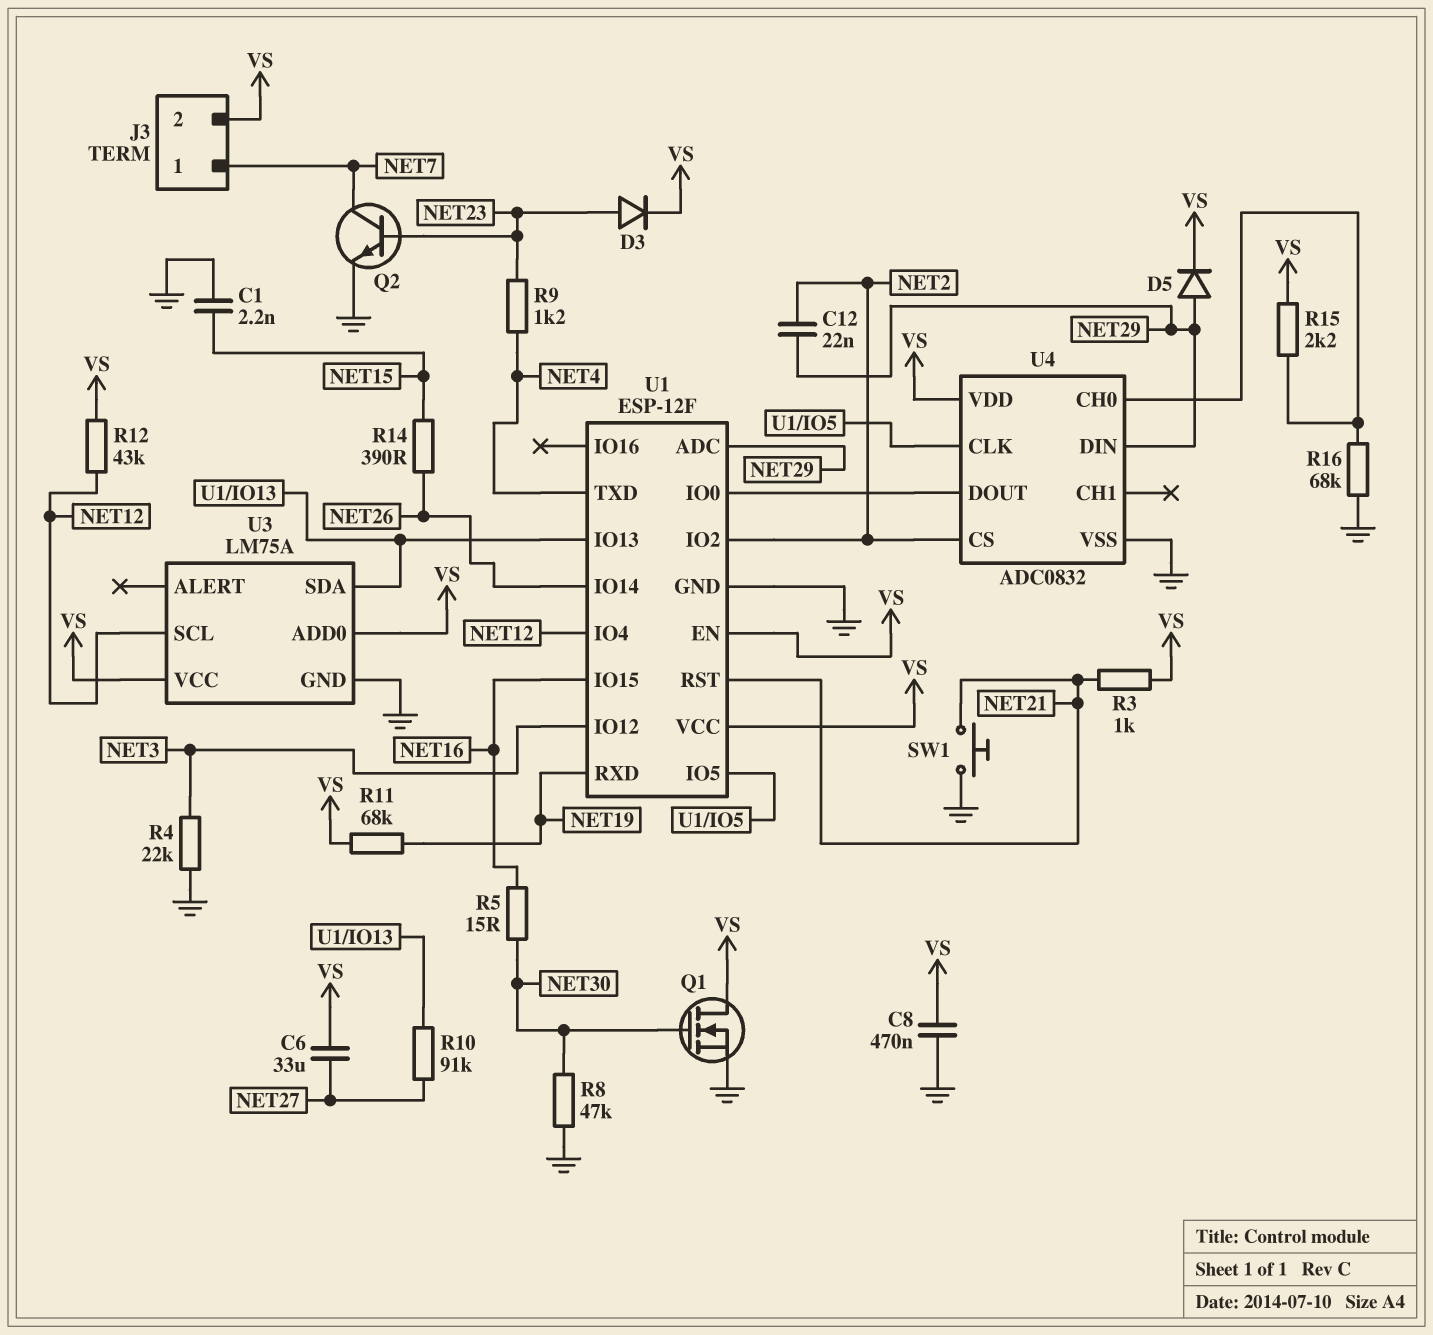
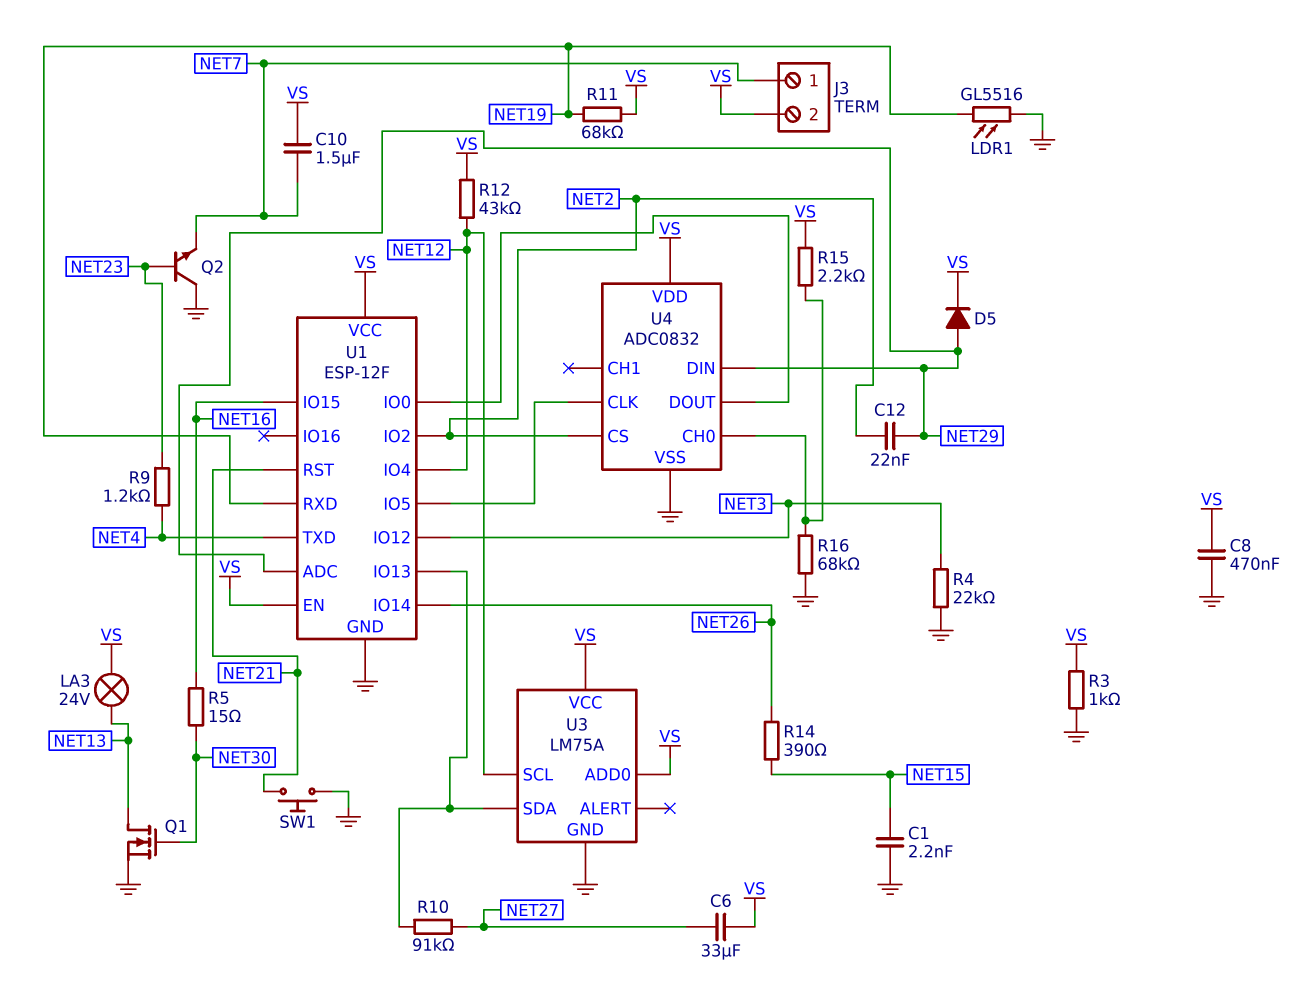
C10: none -> 1.5uF (NET7, VS)
D3: diode (A NET23, K VS) -> none
LA3: none -> lamp 24V (NET13, VS)
LDR1: none -> GL5516 (GND, NET19)
Q1: NMOS (G NET30, D VS, S GND) -> NMOS (G NET30, D NET13, S GND)
Q2: NPN (B NET23, C NET7, E GND) -> NPN (B NET23, C GND, E NET7)
R3: 1k (NET21, VS) -> 1k (GND, VS)
R8: 47k (GND, NET30) -> none

